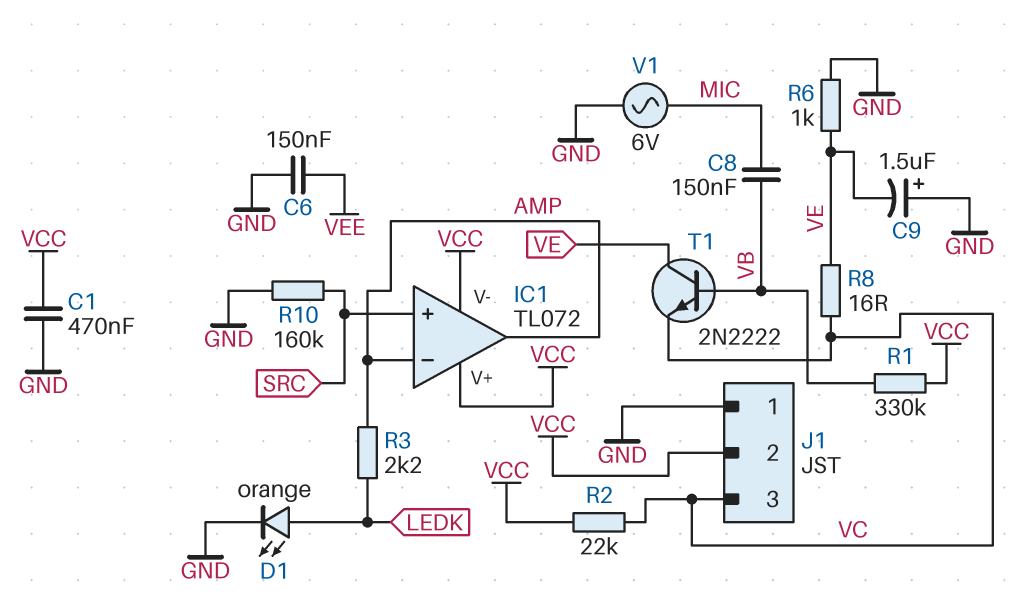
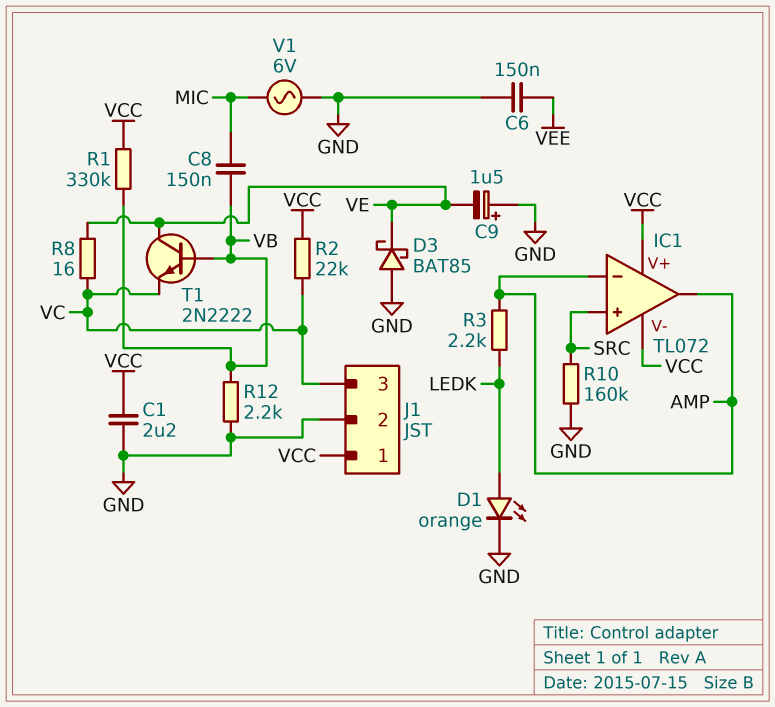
C1: 470nF (GND, VCC) -> 2.2uF (GND, VCC)
D3: none -> schottky BAT85 (A GND, K VE)
J1 pin 1: GND -> VCC
J1 pin 2: VCC -> GND
R6: 1k (GND, VE) -> none
R12: none -> 2.2k (GND, VB)

